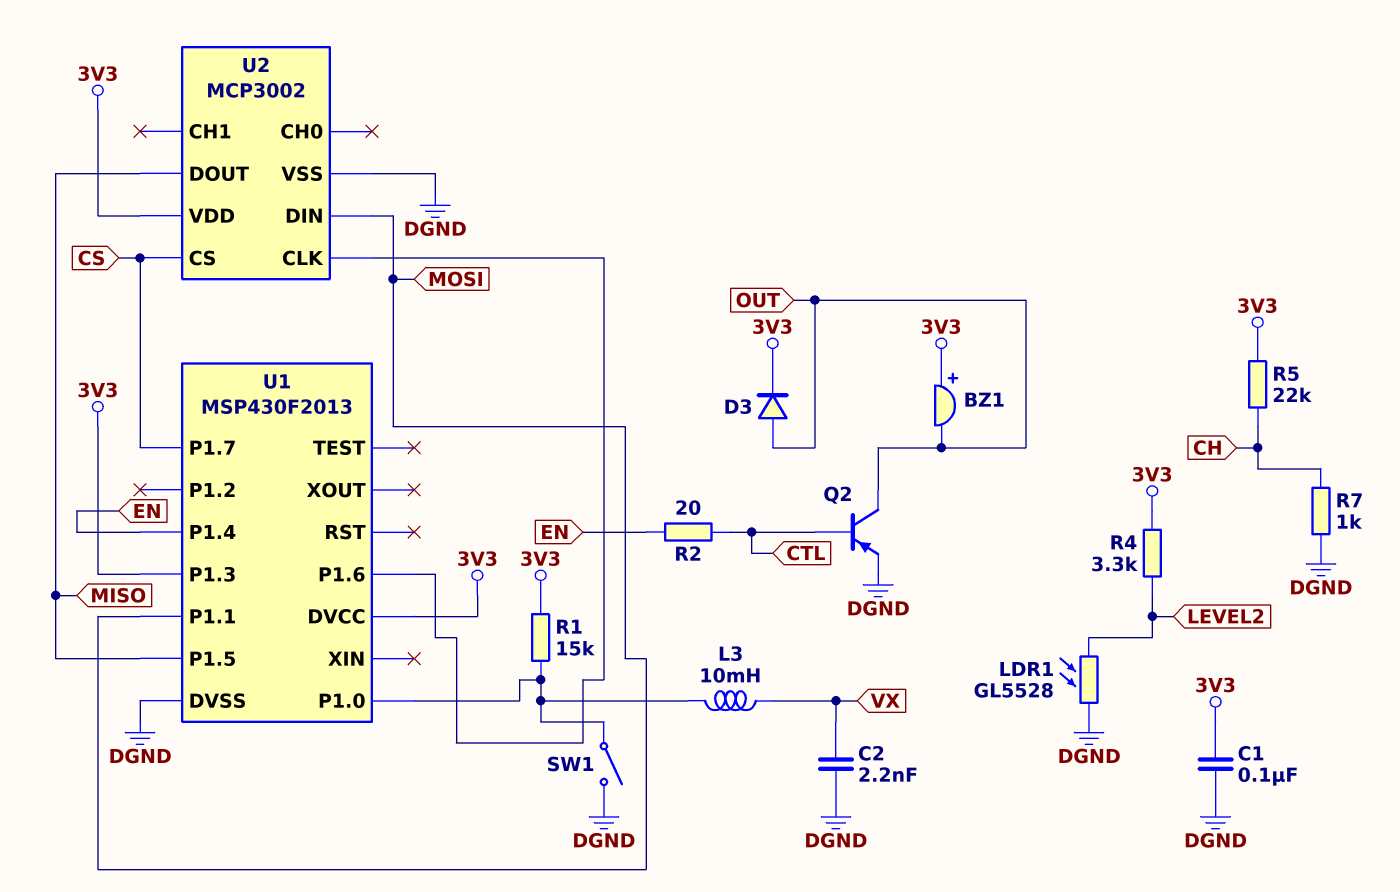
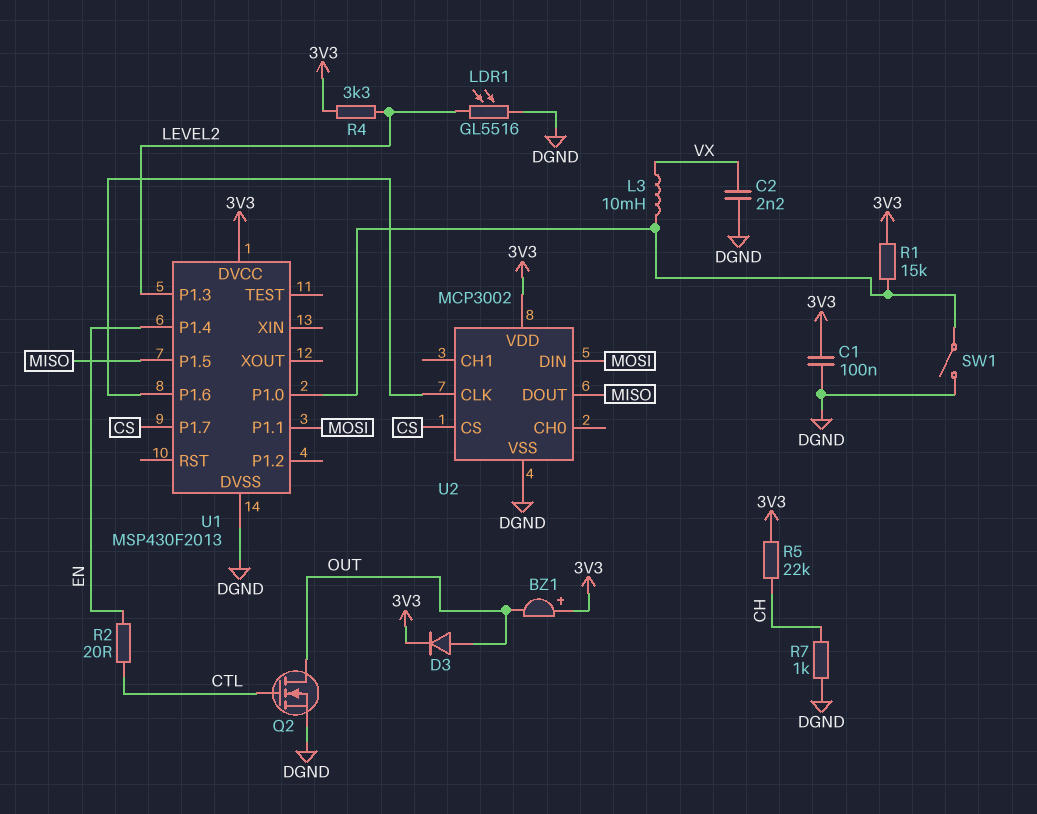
LDR1: GL5528 (DGND, LEVEL2) -> GL5516 (DGND, LEVEL2)
Q2: PNP (B CTL, C OUT, E DGND) -> NMOS (G CTL, D OUT, S DGND)
U1 pin P1.3: 3V3 -> LEVEL2

